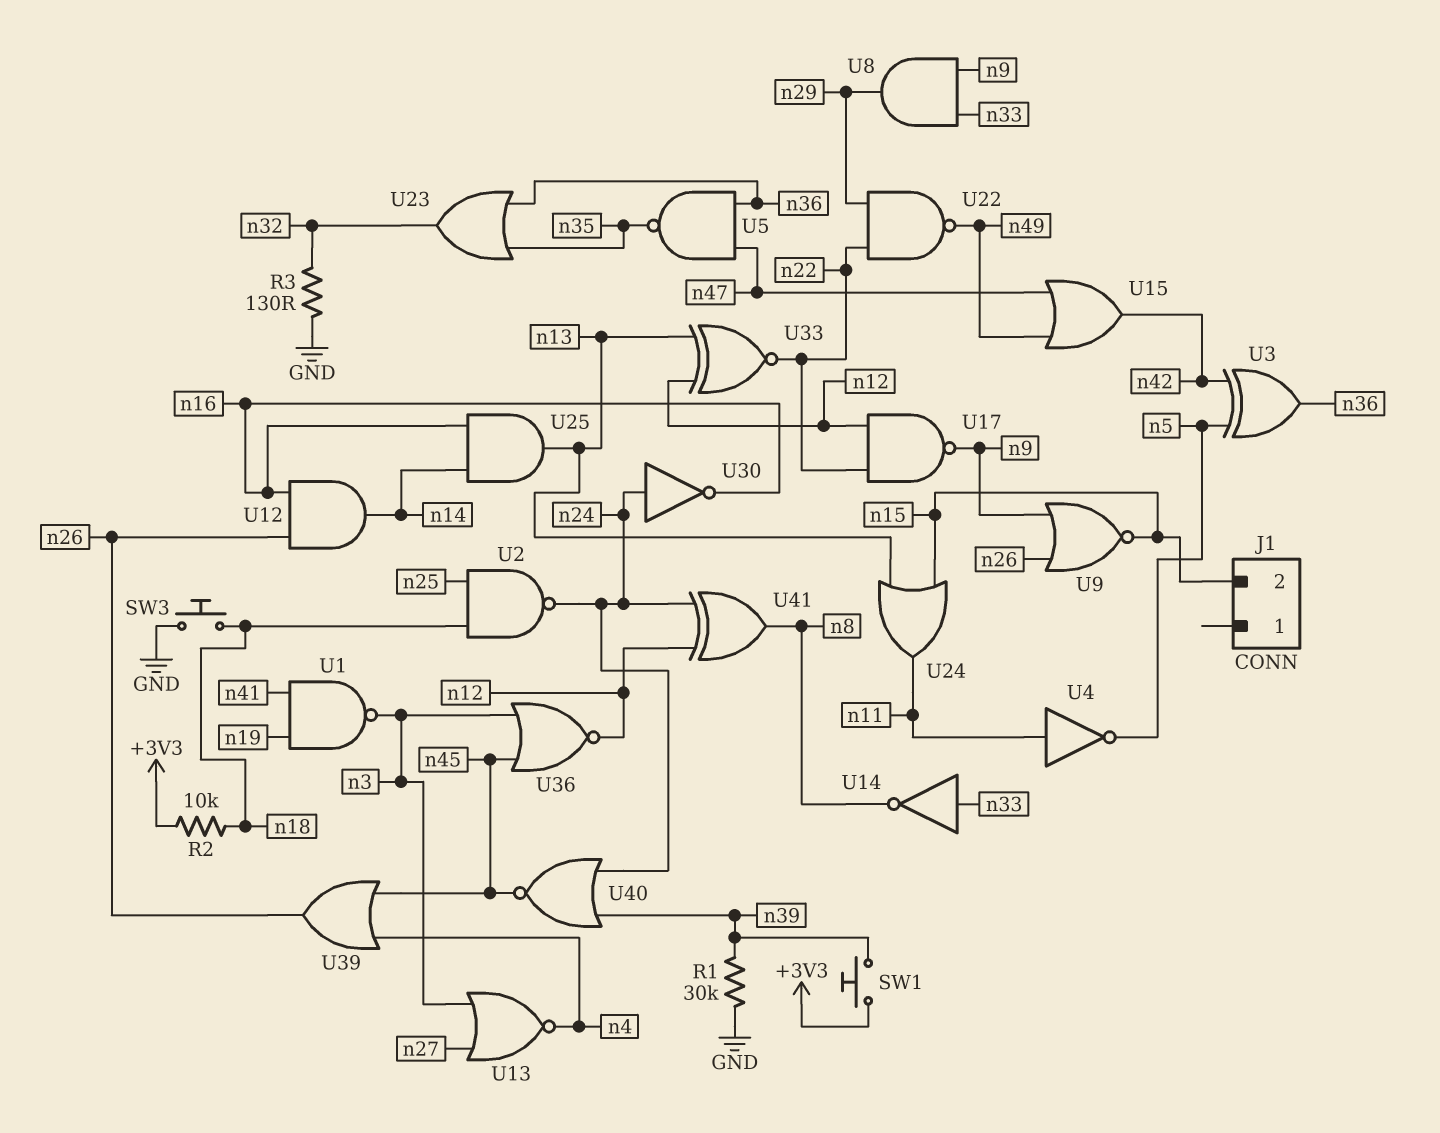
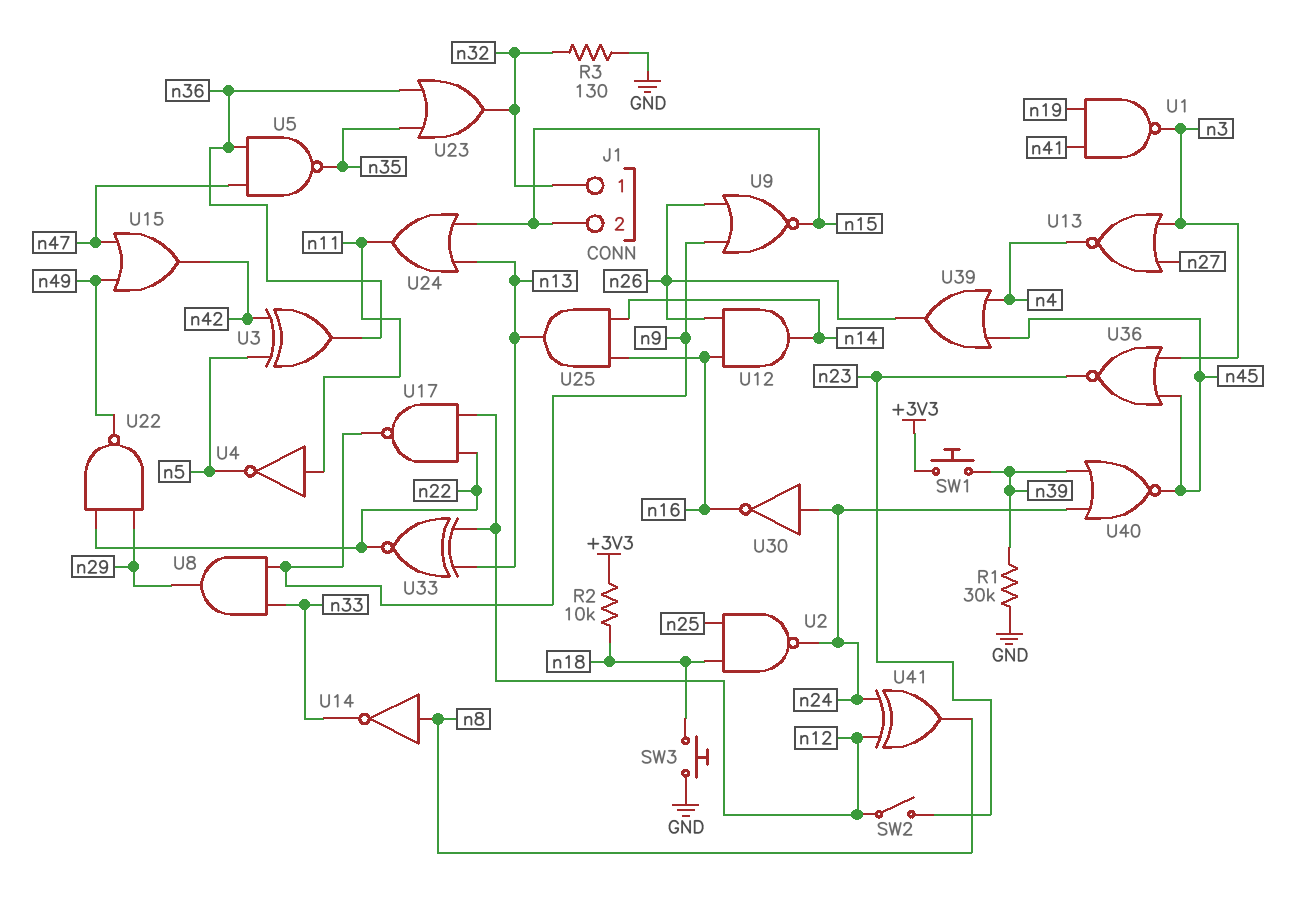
J1 pin 1: none -> n32
SW2: none -> switch (n12, n23)
U14: NOT (in n33, out n8) -> NOT (in n8, out n33)
U36: NOR (in n3, in n45, out n12) -> NOR (in n3, in n45, out n23)

